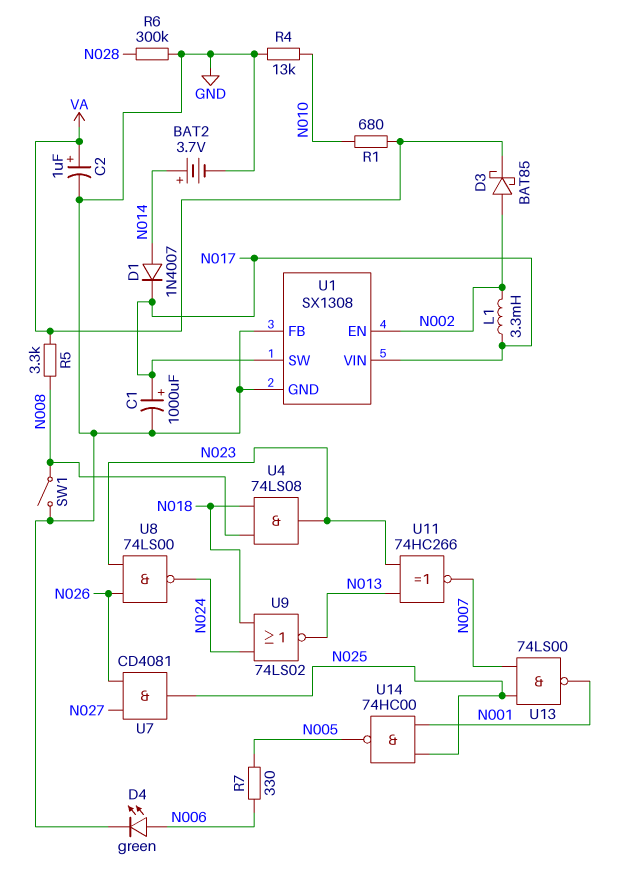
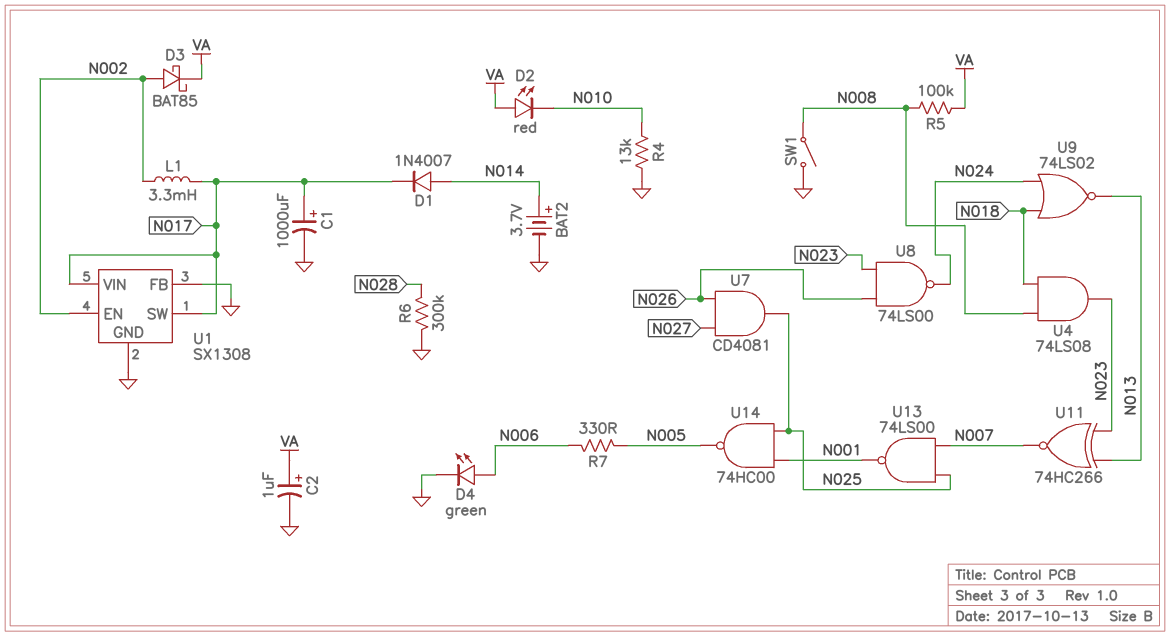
D2: none -> LED red (A VA, K N010)
R1: 680 (N010, VA) -> none
R5: 3.3k (N008, VA) -> 100k (N008, VA)

